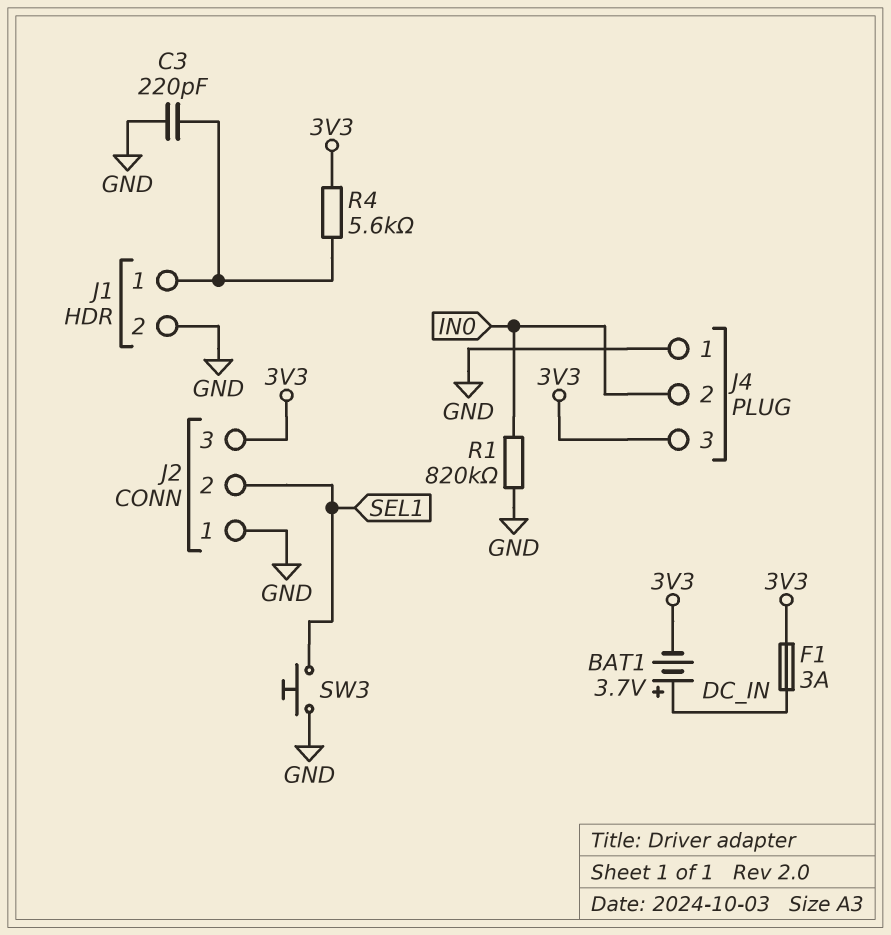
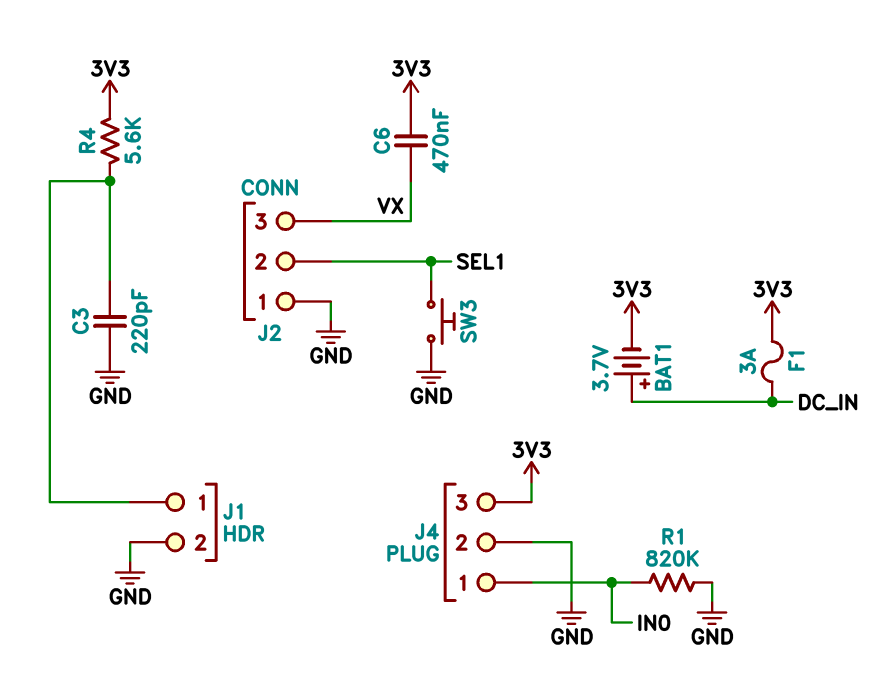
C6: none -> 470nF (3V3, VX)
J2 pin 3: 3V3 -> VX
J4 pin 1: GND -> IN0
J4 pin 2: IN0 -> GND

